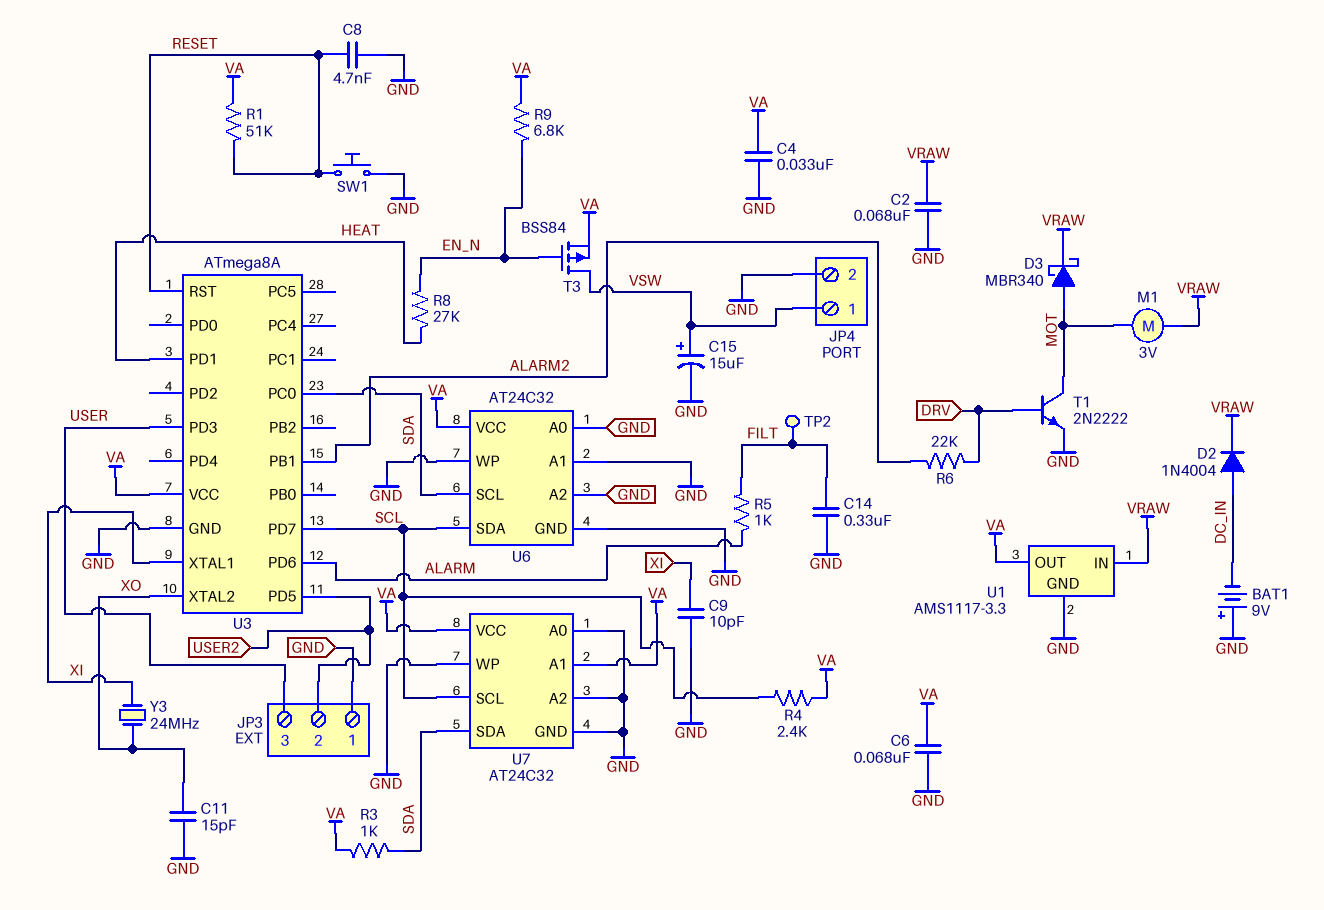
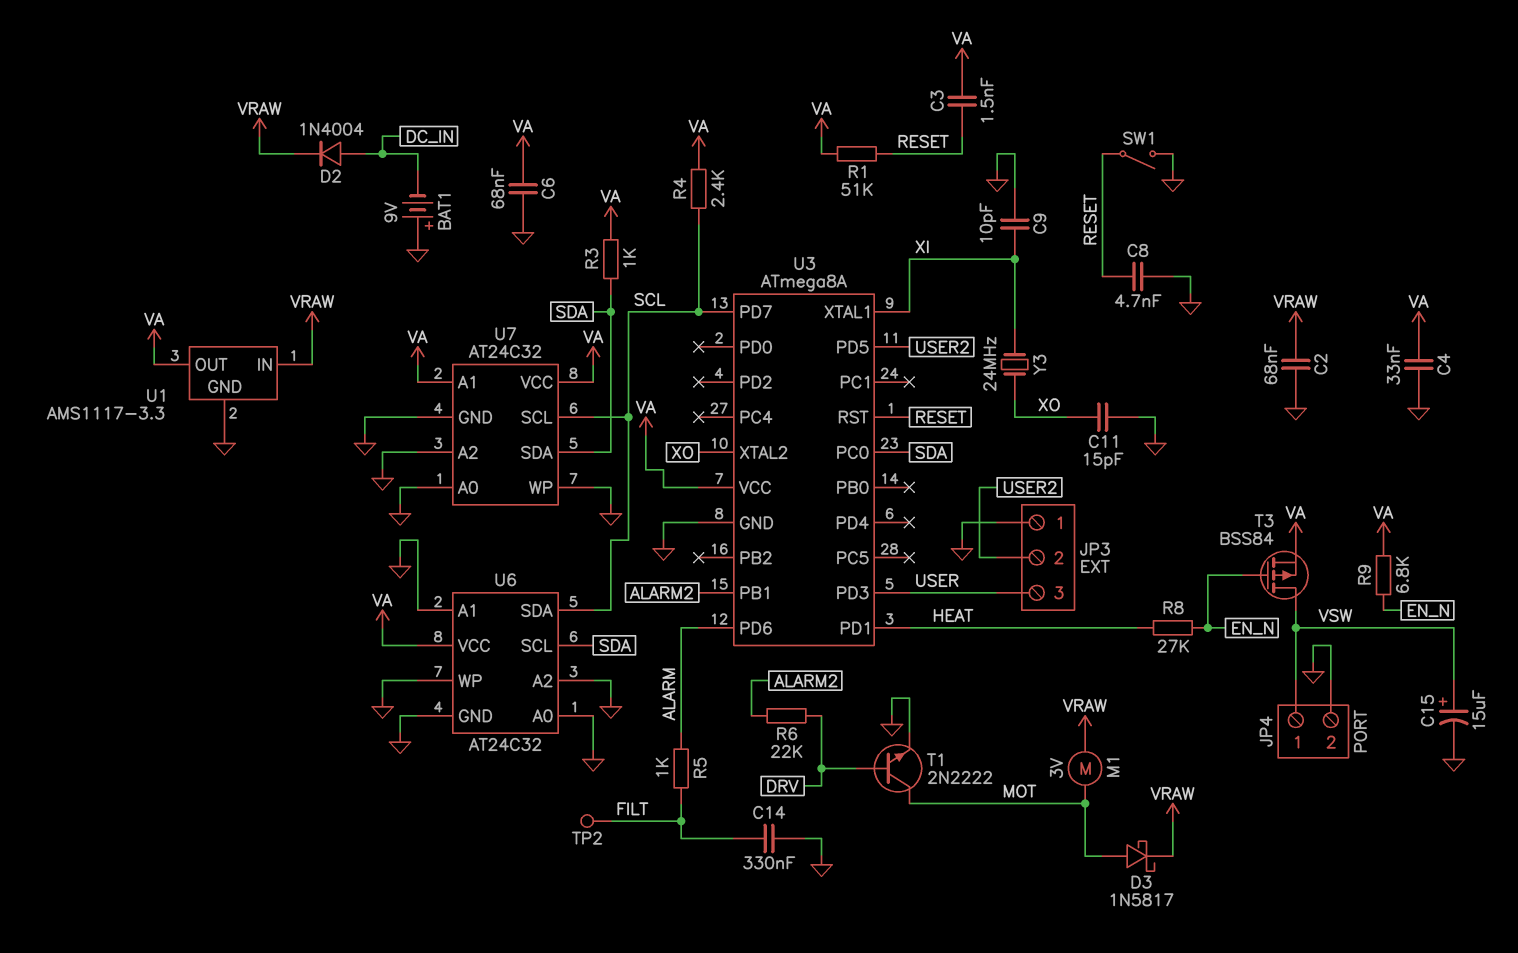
C3: none -> 1.5nF (RESET, VA)
D3: schottky MBR340 (A MOT, K VRAW) -> schottky 1N5817 (A MOT, K VRAW)
SW1: button (GND, RESET) -> switch (GND, RESET)

